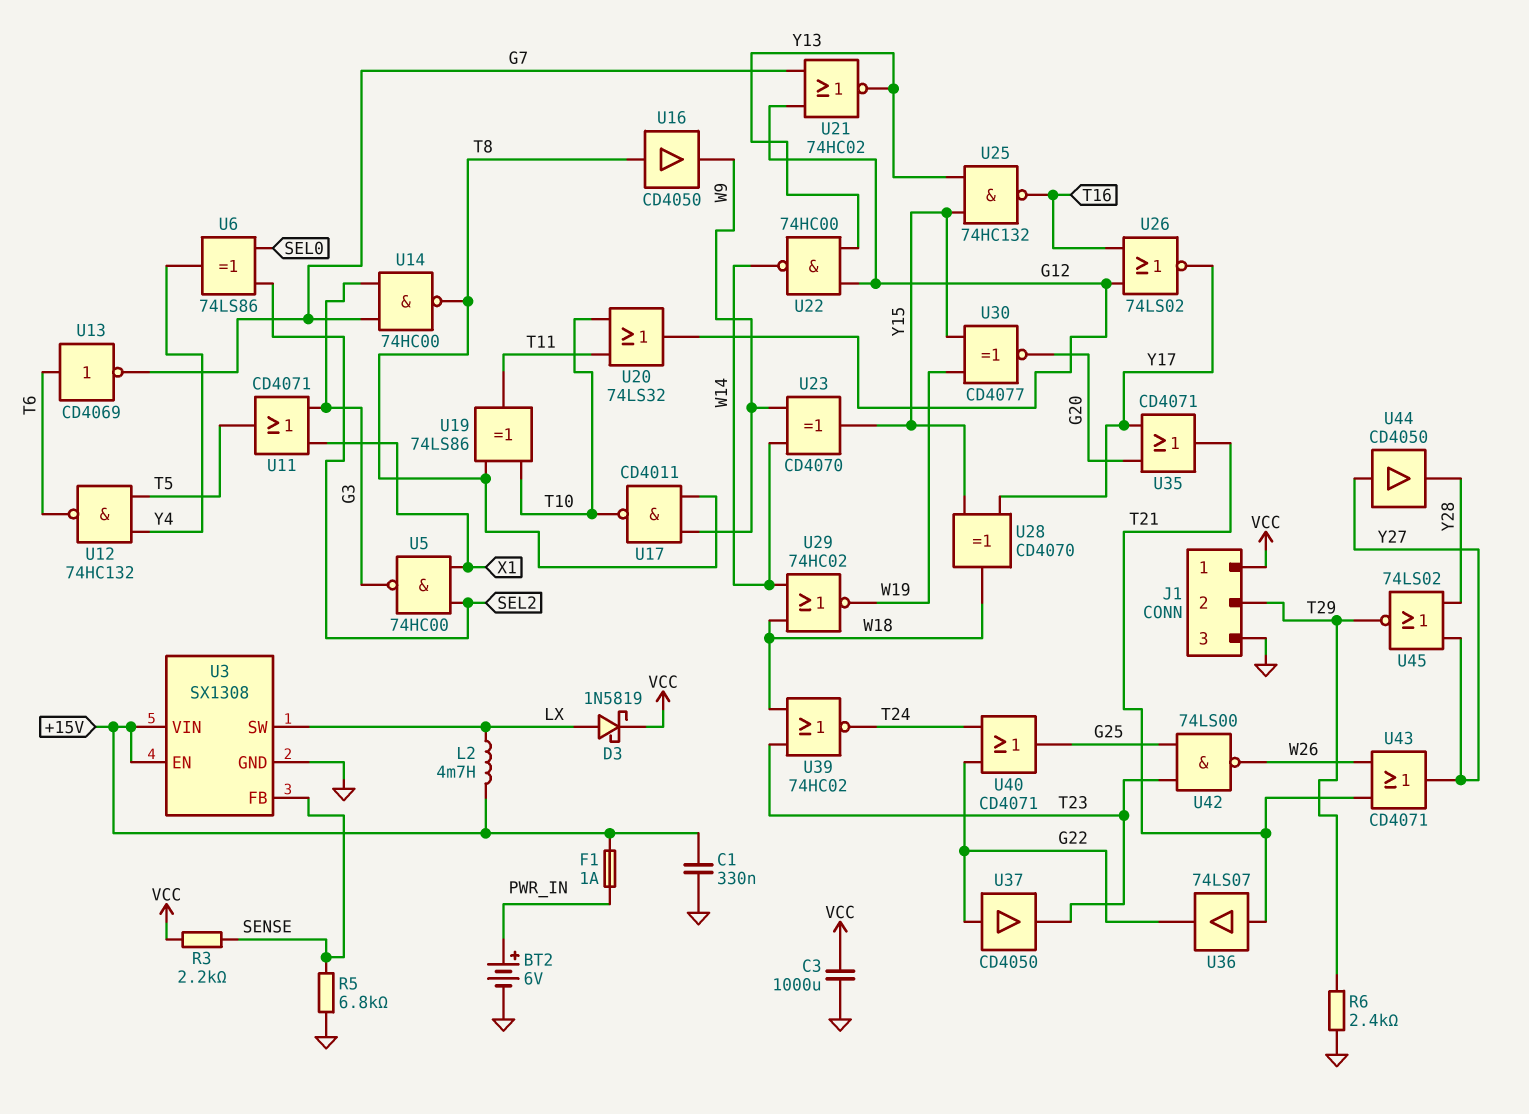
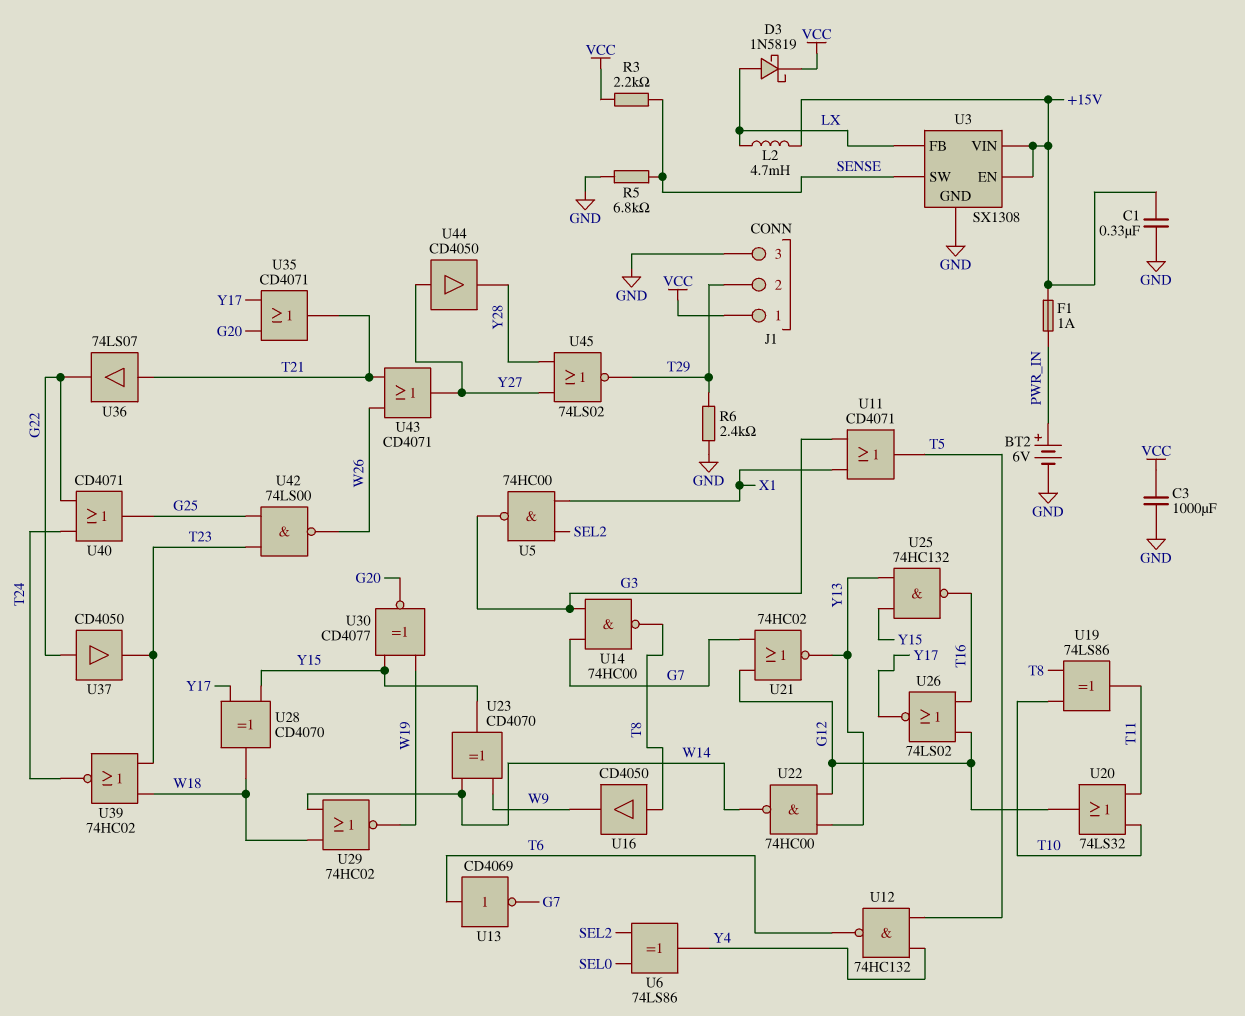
U3 pin FB: SENSE -> LX
U3 pin SW: LX -> SENSE
U17: NAND CD4011 (in T8, in W9, out T10) -> none

